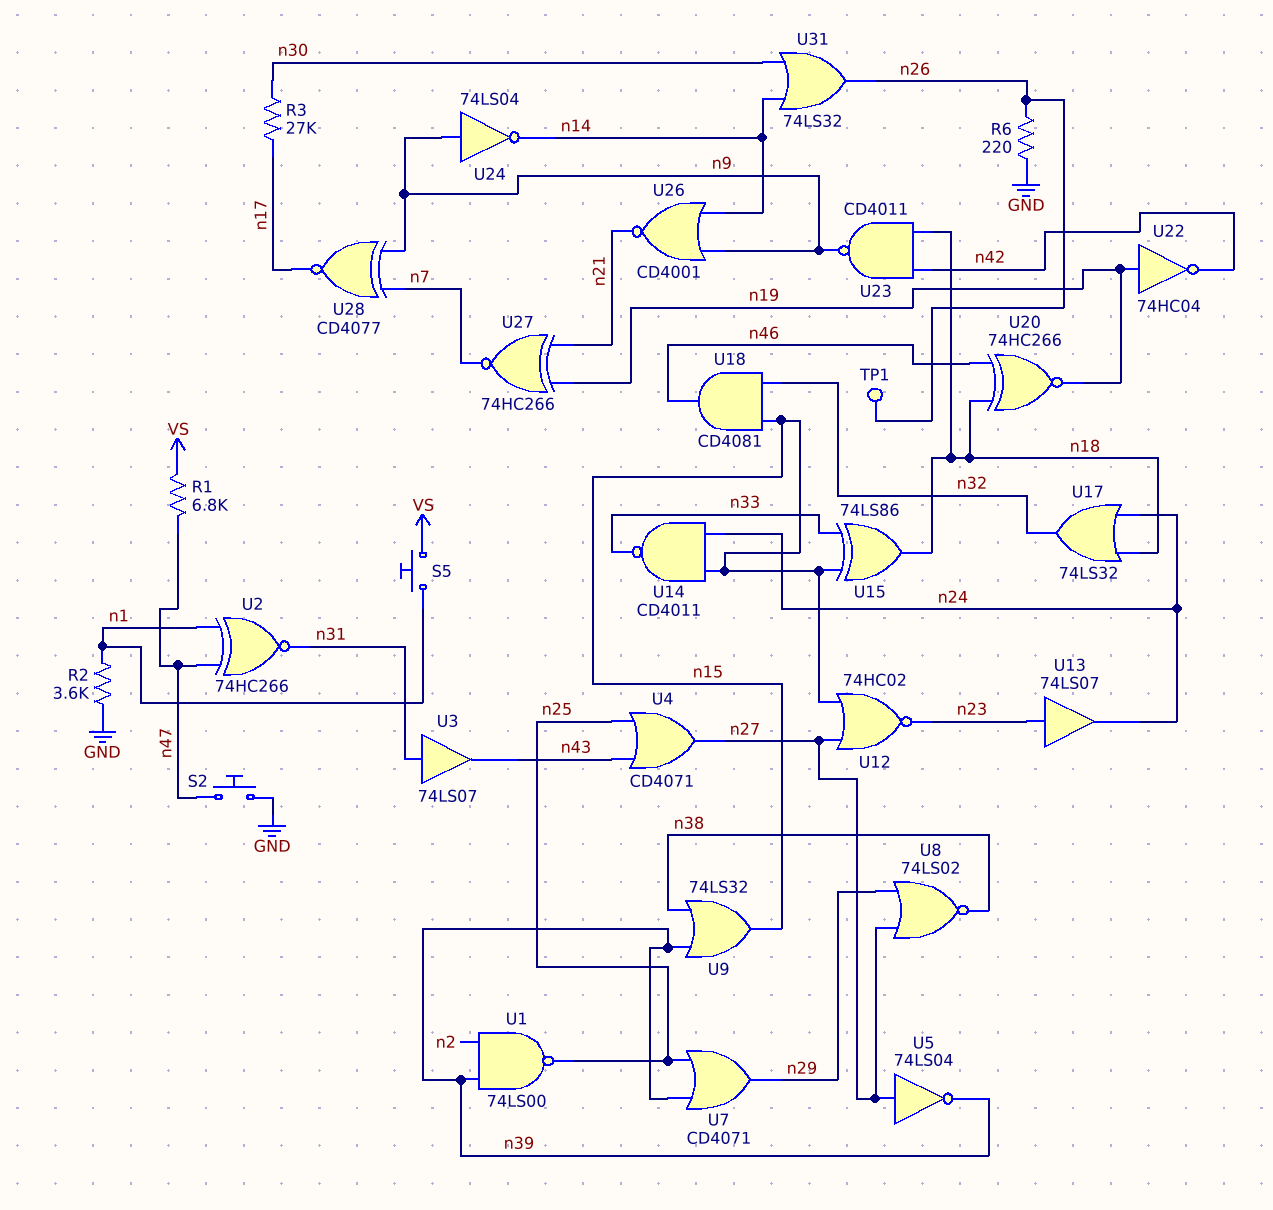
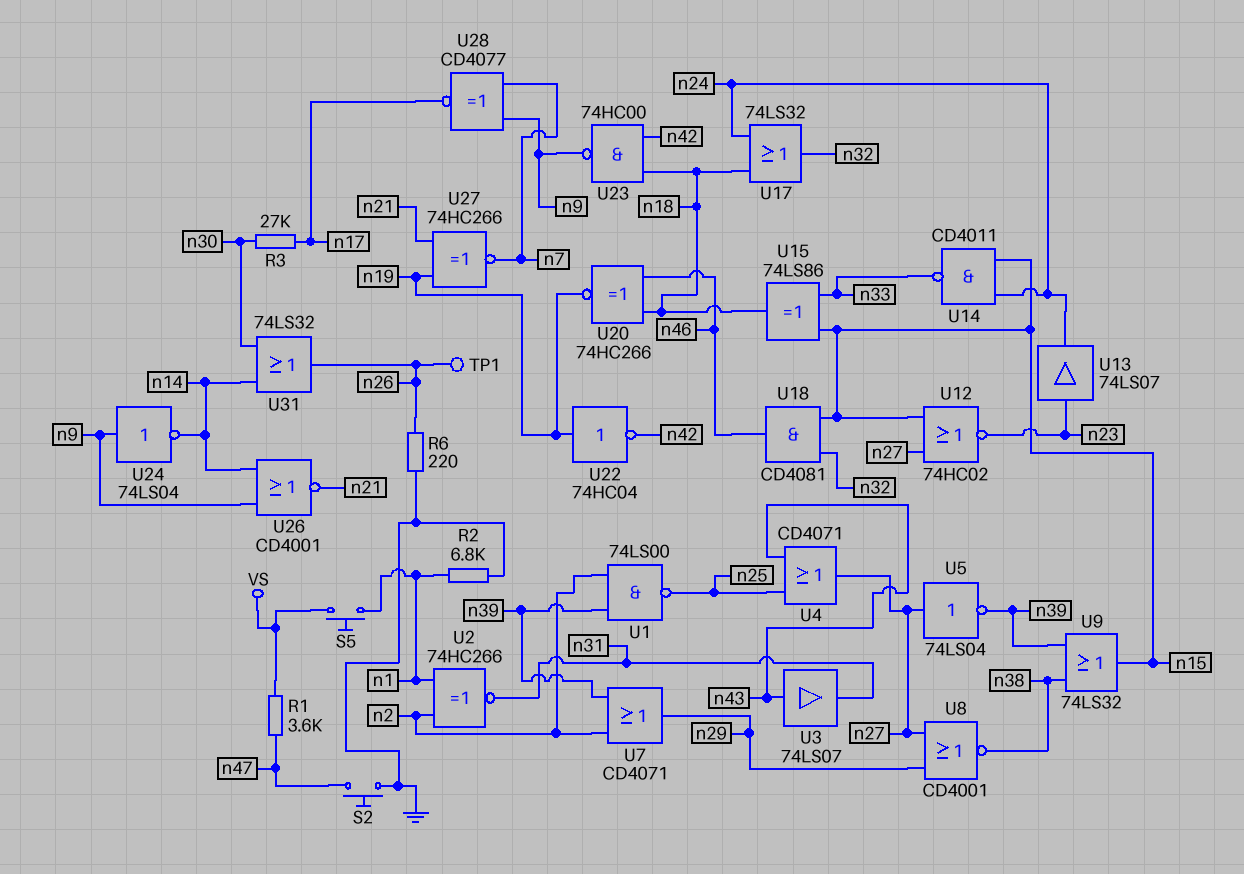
R1: 6.8k (VS, n47) -> 3.6k (VS, n47)
R2: 3.6k (GND, n1) -> 6.8k (GND, n1)
U2: XNOR 74HC266 (in n1, in n47, out n31) -> XNOR 74HC266 (in n1, in n2, out n31)
U3: buffer 74LS07 (in n31, out n43) -> buffer 74LS07 (in n43, out n31)
U7: OR CD4071 (in n25, in n39, out n29) -> OR CD4071 (in n2, in n39, out n29)
U8: NOR 74LS02 (in n27, in n29, out n38) -> NOR CD4001 (in n27, in n29, out n38)
U23: NAND CD4011 (in n18, in n42, out n9) -> NAND 74HC00 (in n18, in n42, out n9)

